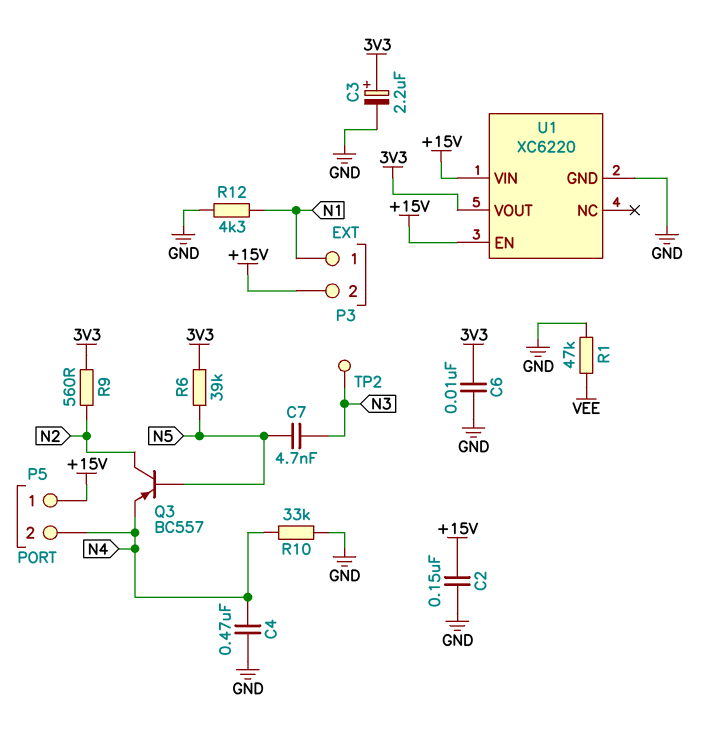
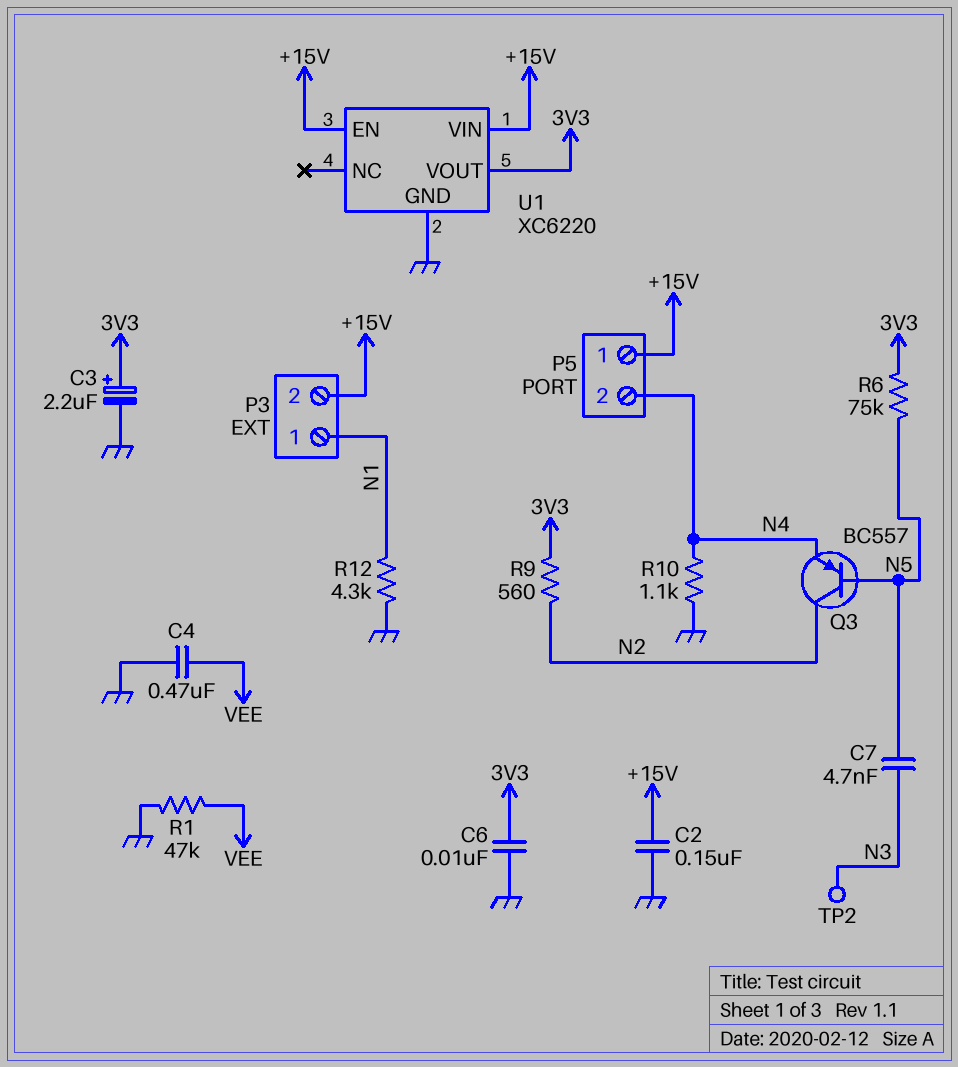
C4: 470nF (GND, N4) -> 470nF (GND, VEE)
R6: 39k (3V3, N5) -> 75k (3V3, N5)
R10: 33k (GND, N4) -> 1.1k (GND, N4)

